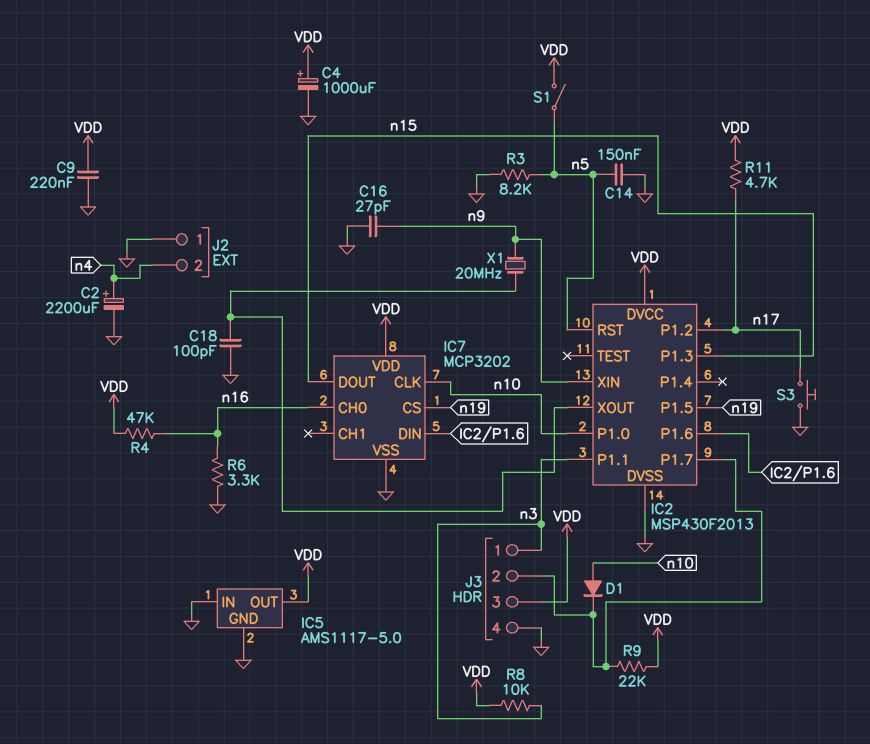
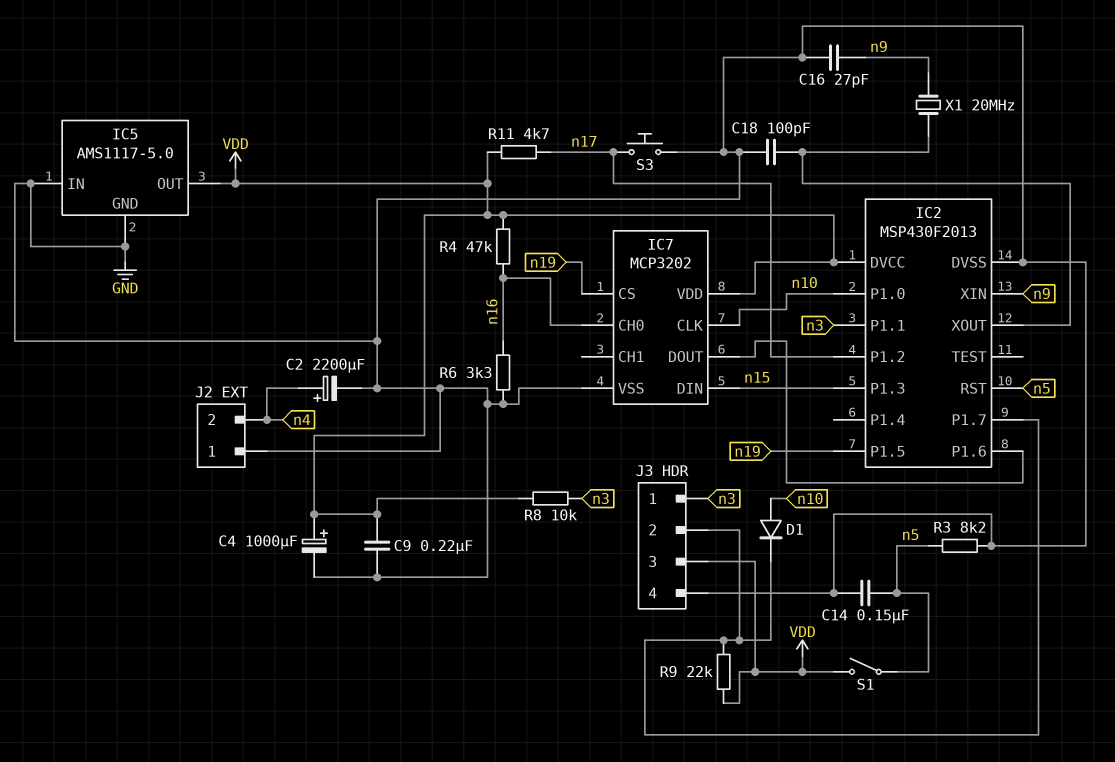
IC7 pin DIN: IC2/P1.6 -> n15
IC7 pin DOUT: n15 -> IC2/P1.6

